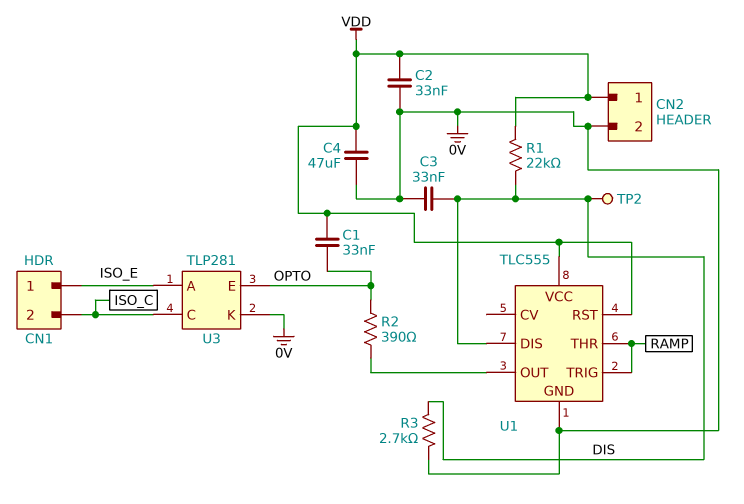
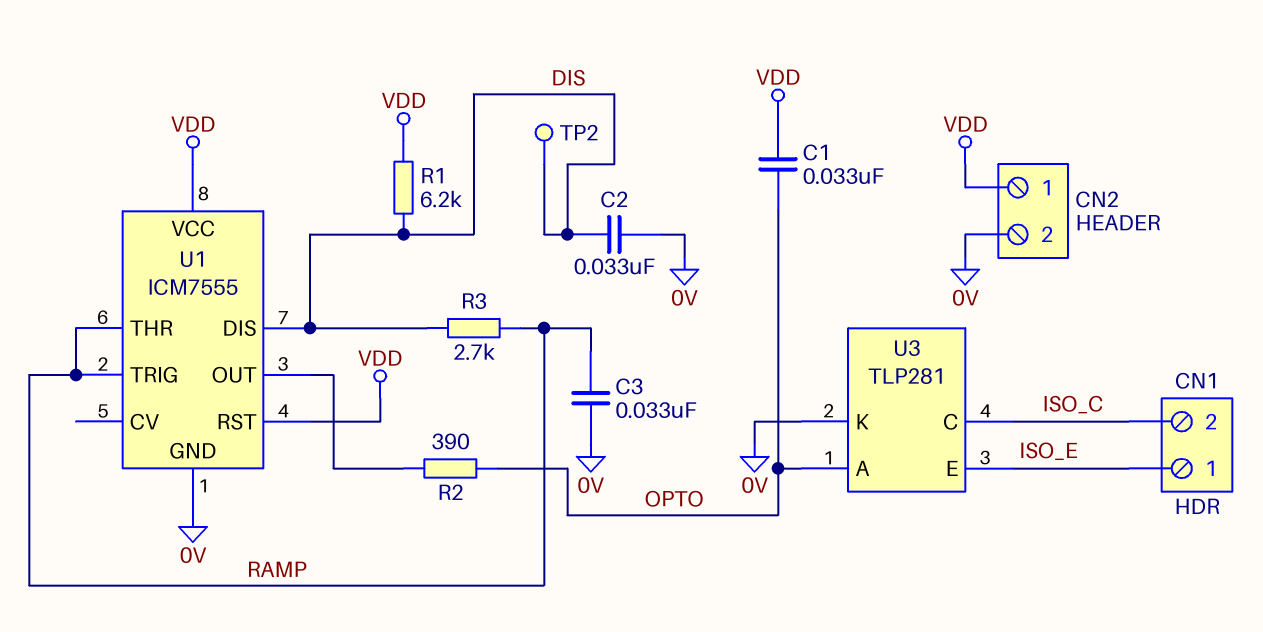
C2: 33nF (0V, VDD) -> 33nF (0V, DIS)
C3: 33nF (0V, DIS) -> 33nF (0V, RAMP)
C4: 47uF (0V, VDD) -> none
R1: 22k (DIS, VDD) -> 6.2k (DIS, VDD)
R3: 2.7k (0V, DIS) -> 2.7k (DIS, RAMP)
U1: TLC555 -> ICM7555
U3 pin A: ISO_E -> OPTO
U3 pin E: OPTO -> ISO_E

